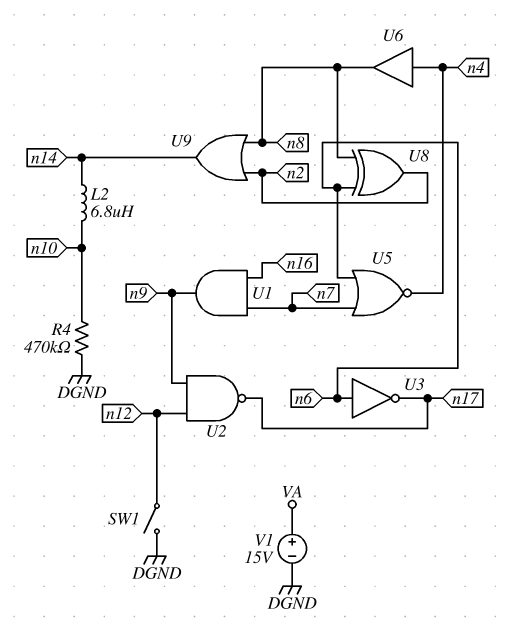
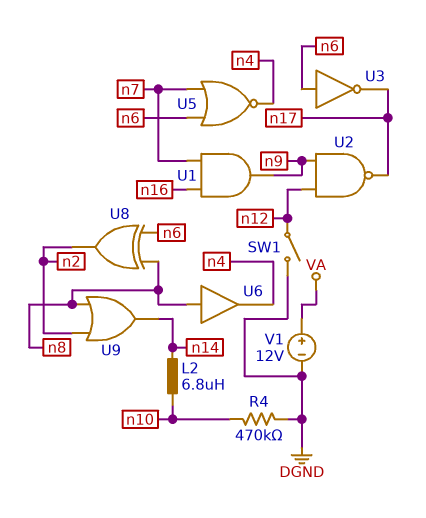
U6: buffer (in n4, out n8) -> buffer (in n8, out n4)
V1: 15V (plus VA, minus DGND) -> 12V (plus VA, minus DGND)

